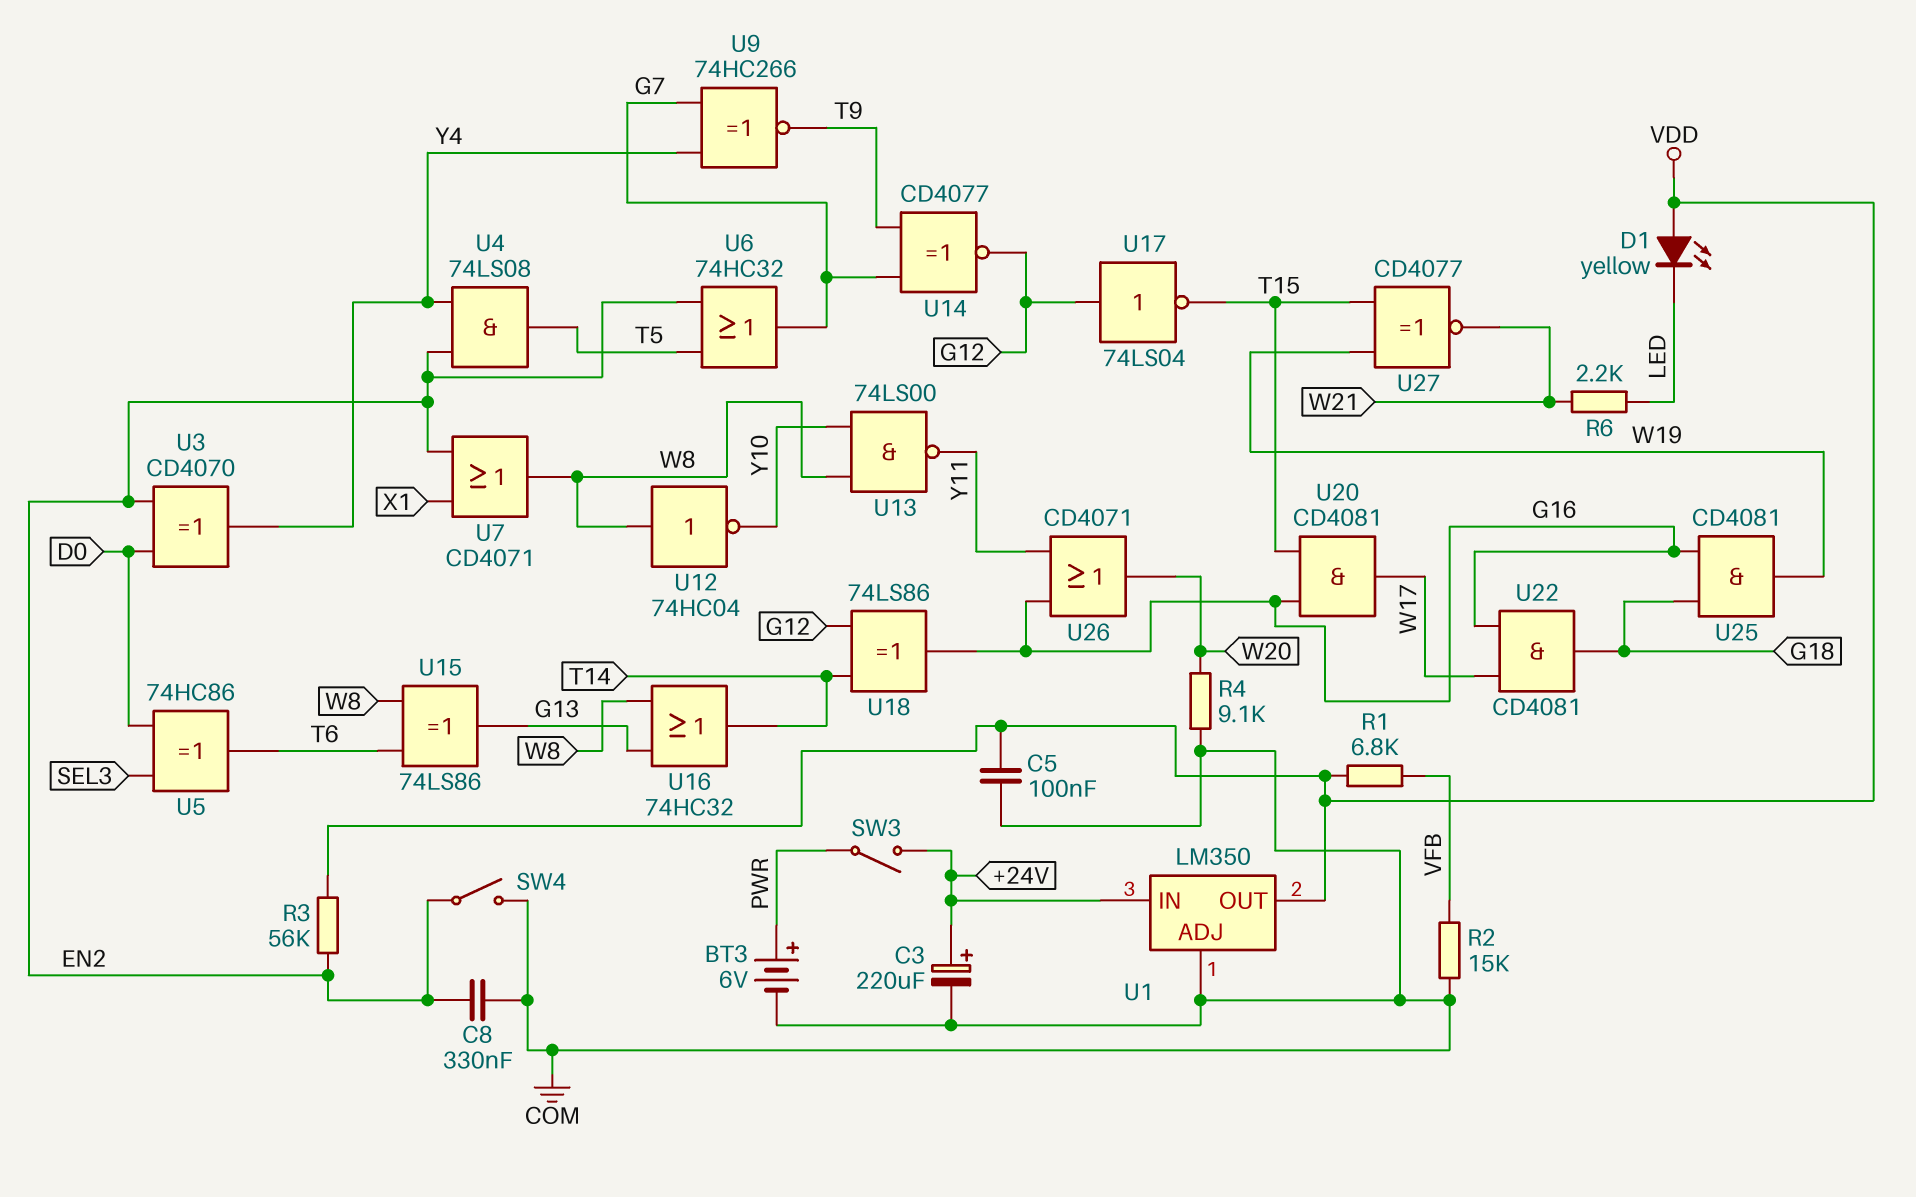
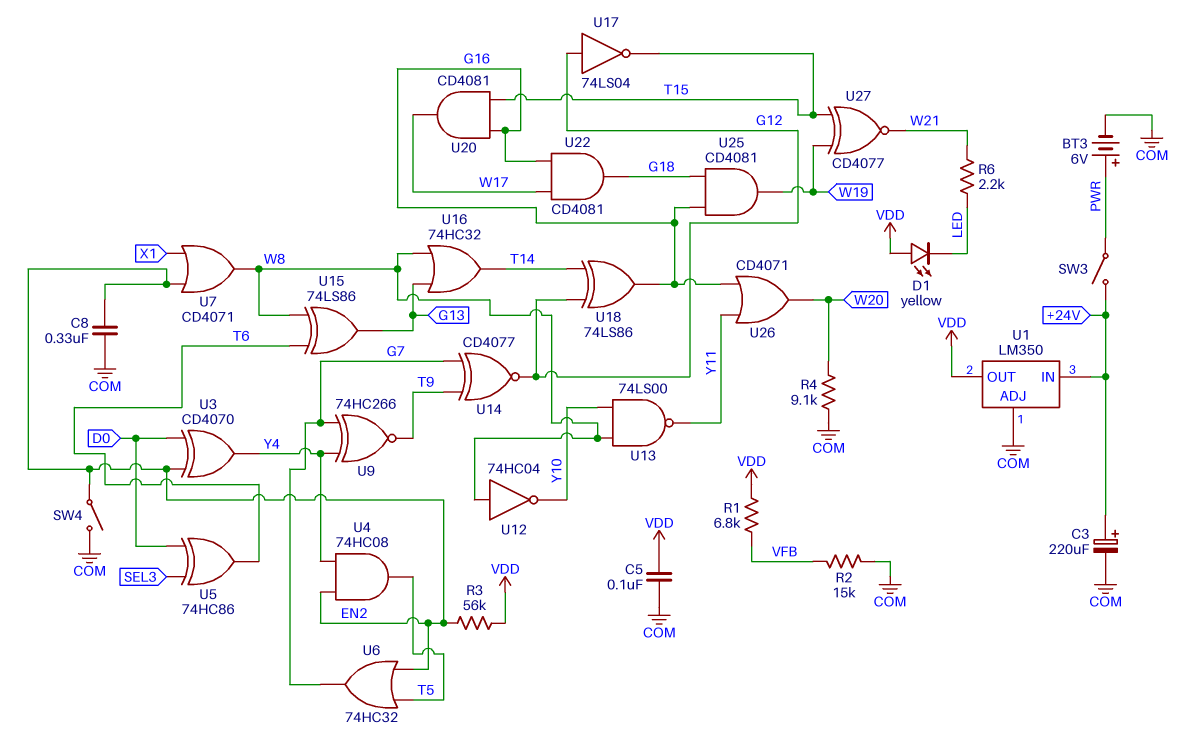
U4: AND 74LS08 (in EN2, in Y4, out T5) -> AND 74HC08 (in EN2, in Y4, out T5)

